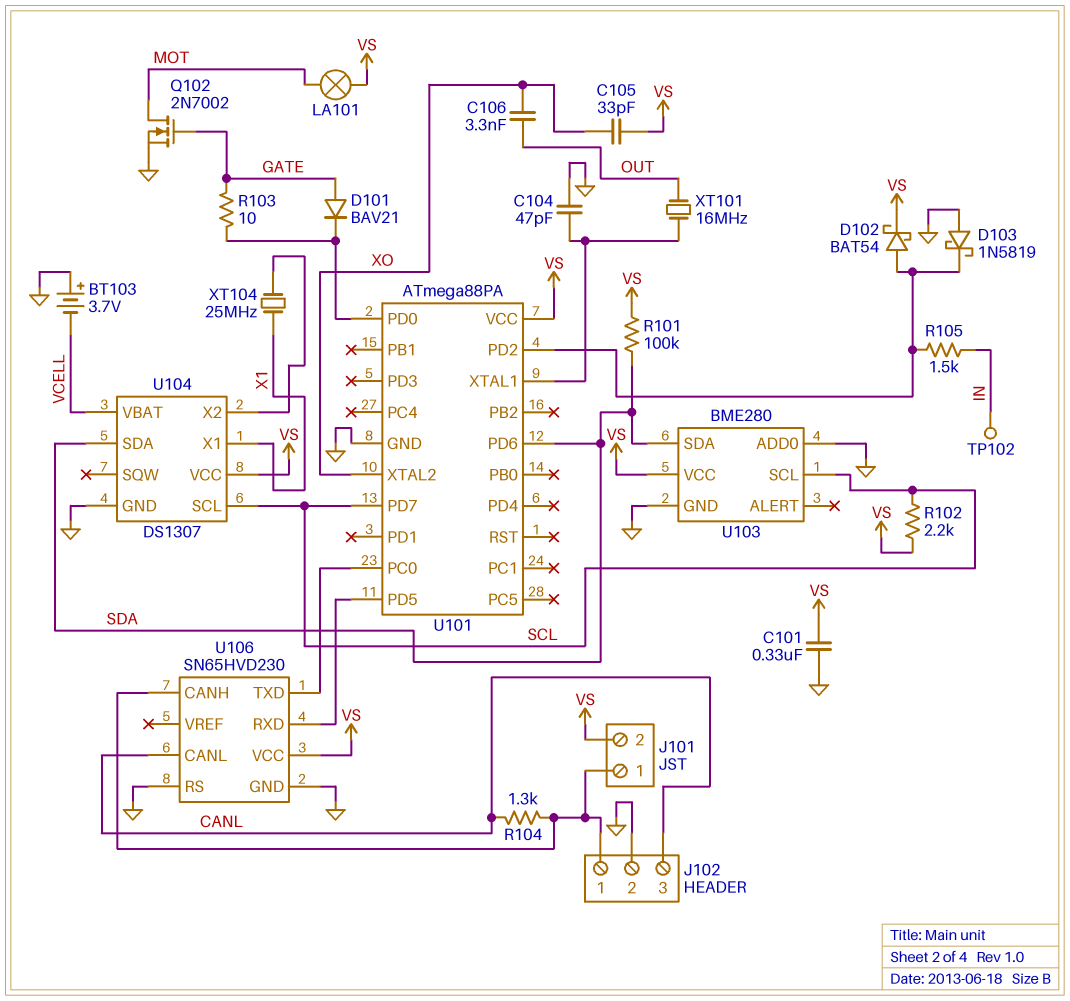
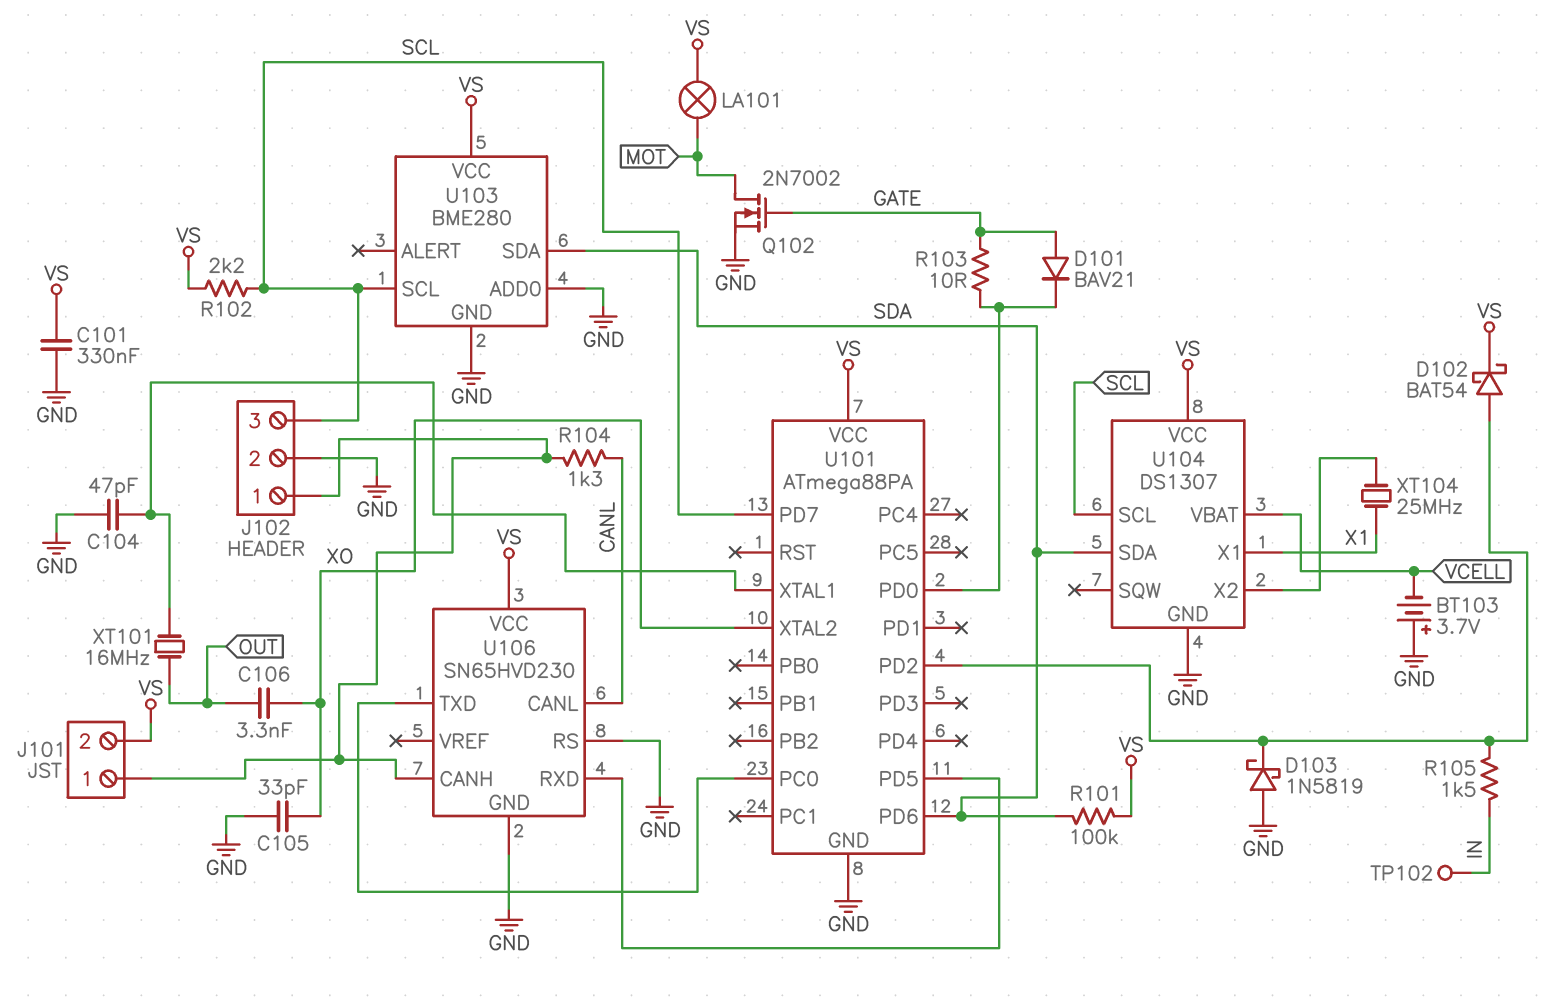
C105: 33pF (VS, XO) -> 33pF (GND, XO)
J102 pin 3: CANL -> SCL

